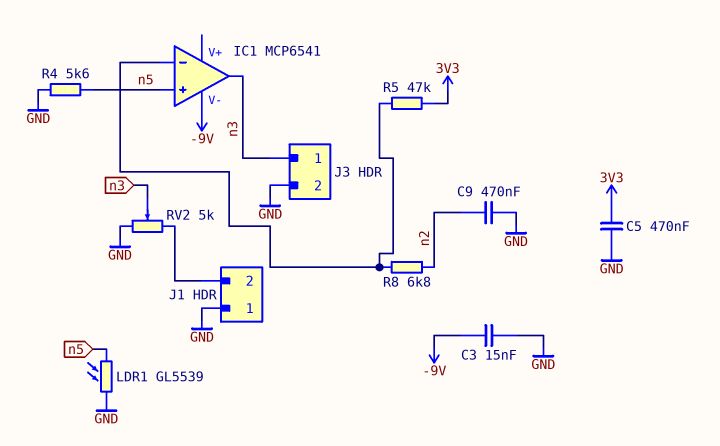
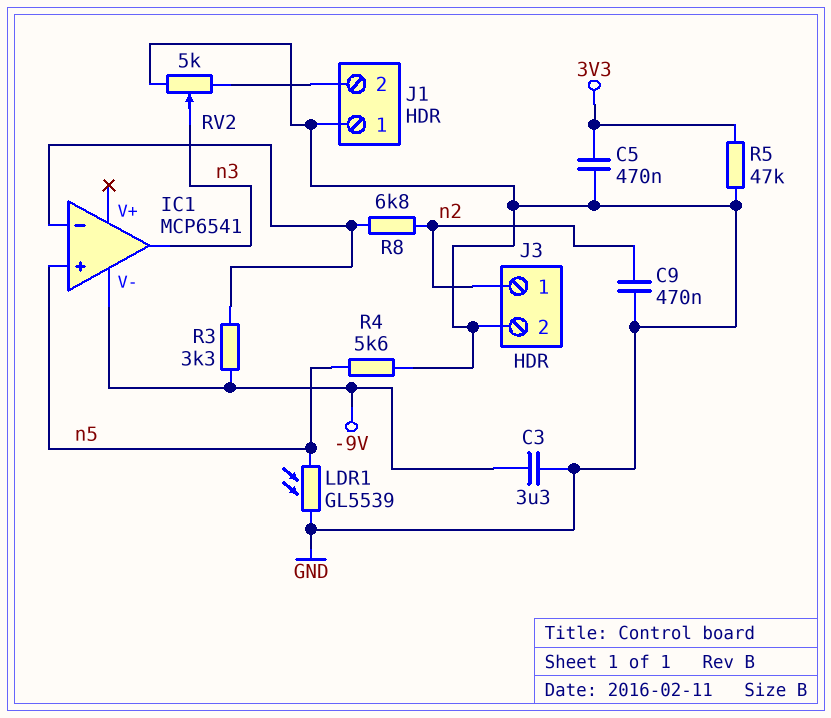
C3: 15nF (-9V, GND) -> 3.3uF (-9V, GND)
J3 pin 1: n3 -> n2
R3: none -> 3.3k (-9V, IC1/in-)
R5: 47k (3V3, IC1/in-) -> 47k (3V3, GND)

